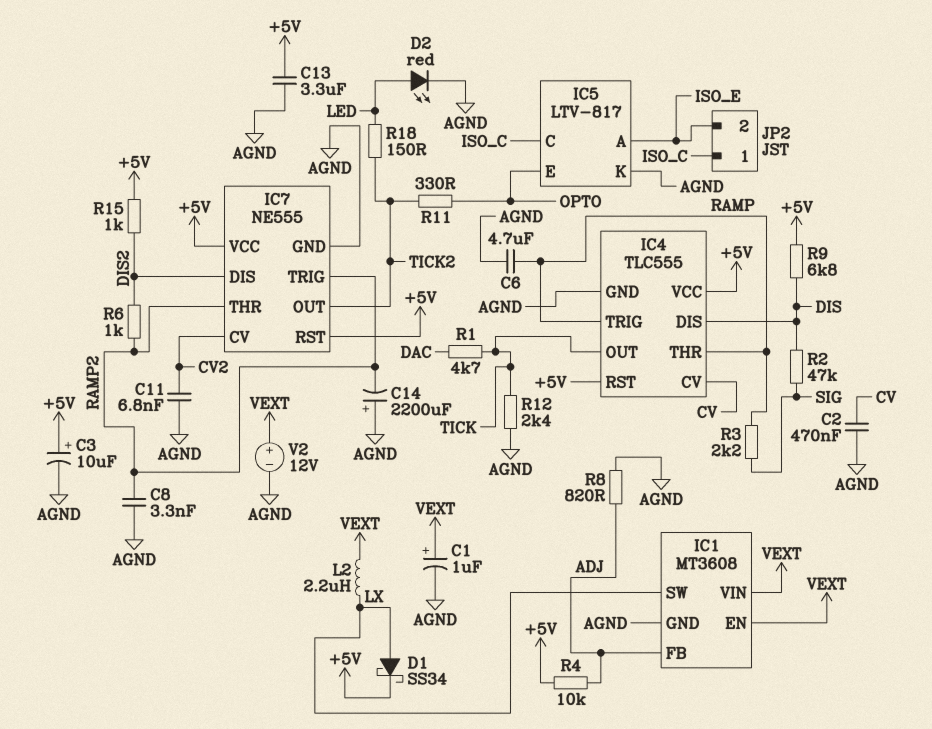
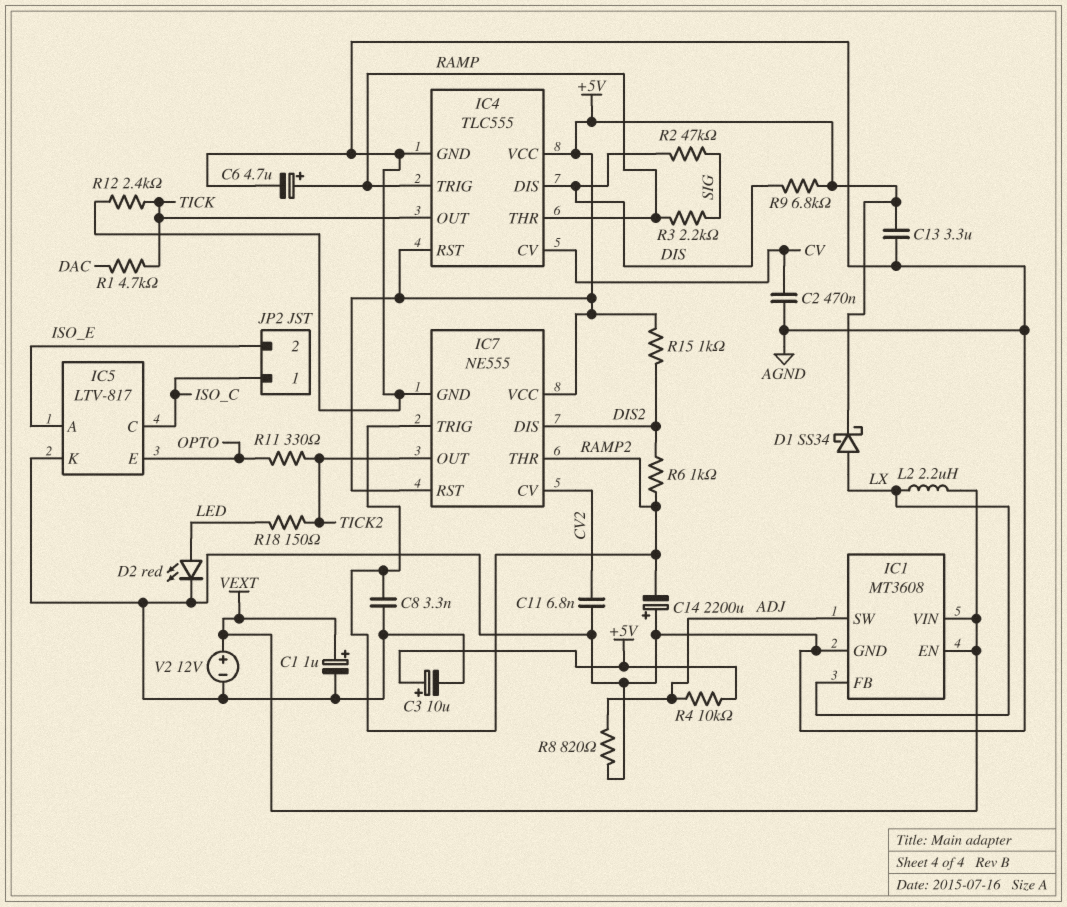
C6: 4.7uF (AGND, RAMP) -> 4.7uF (plus RAMP, minus AGND)
IC1 pin FB: ADJ -> LX
IC1 pin SW: LX -> ADJ

